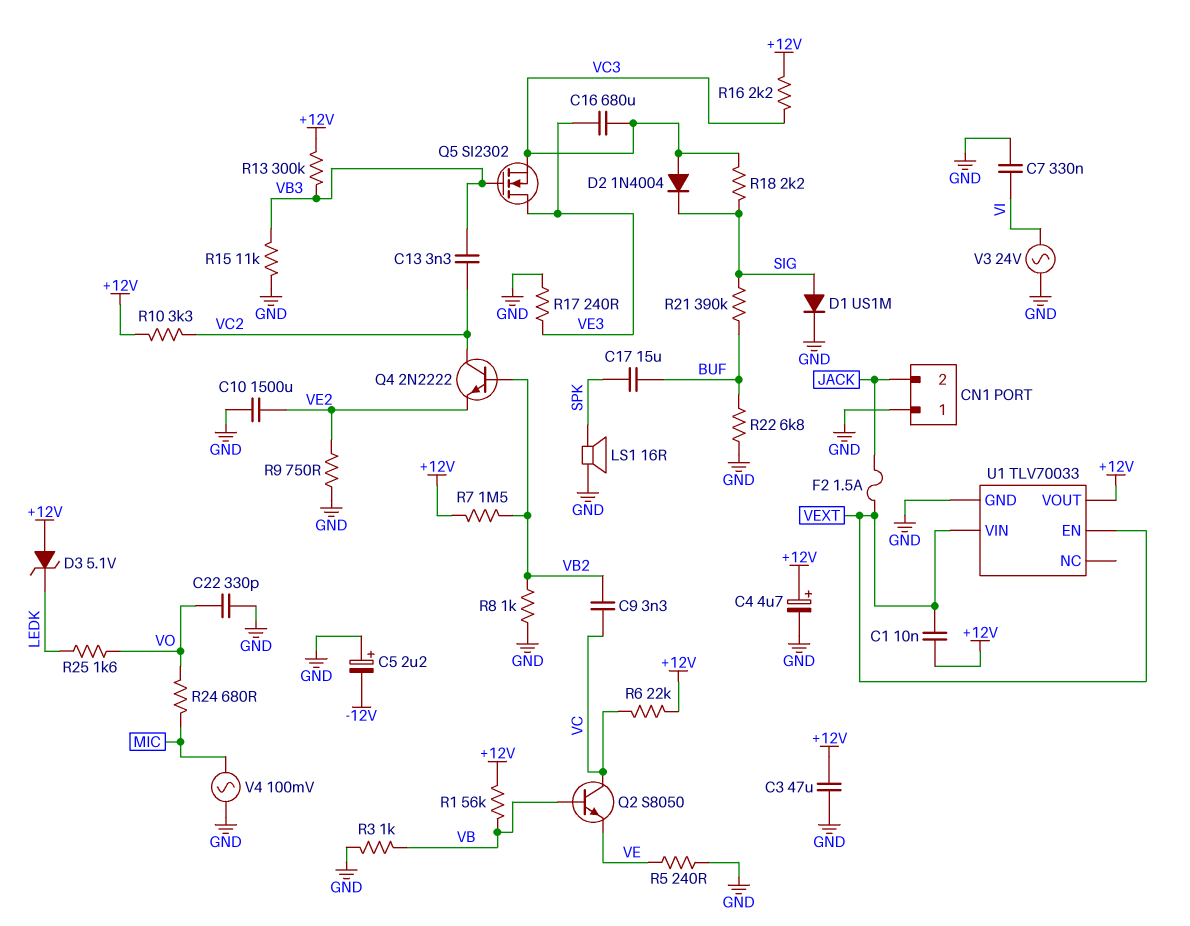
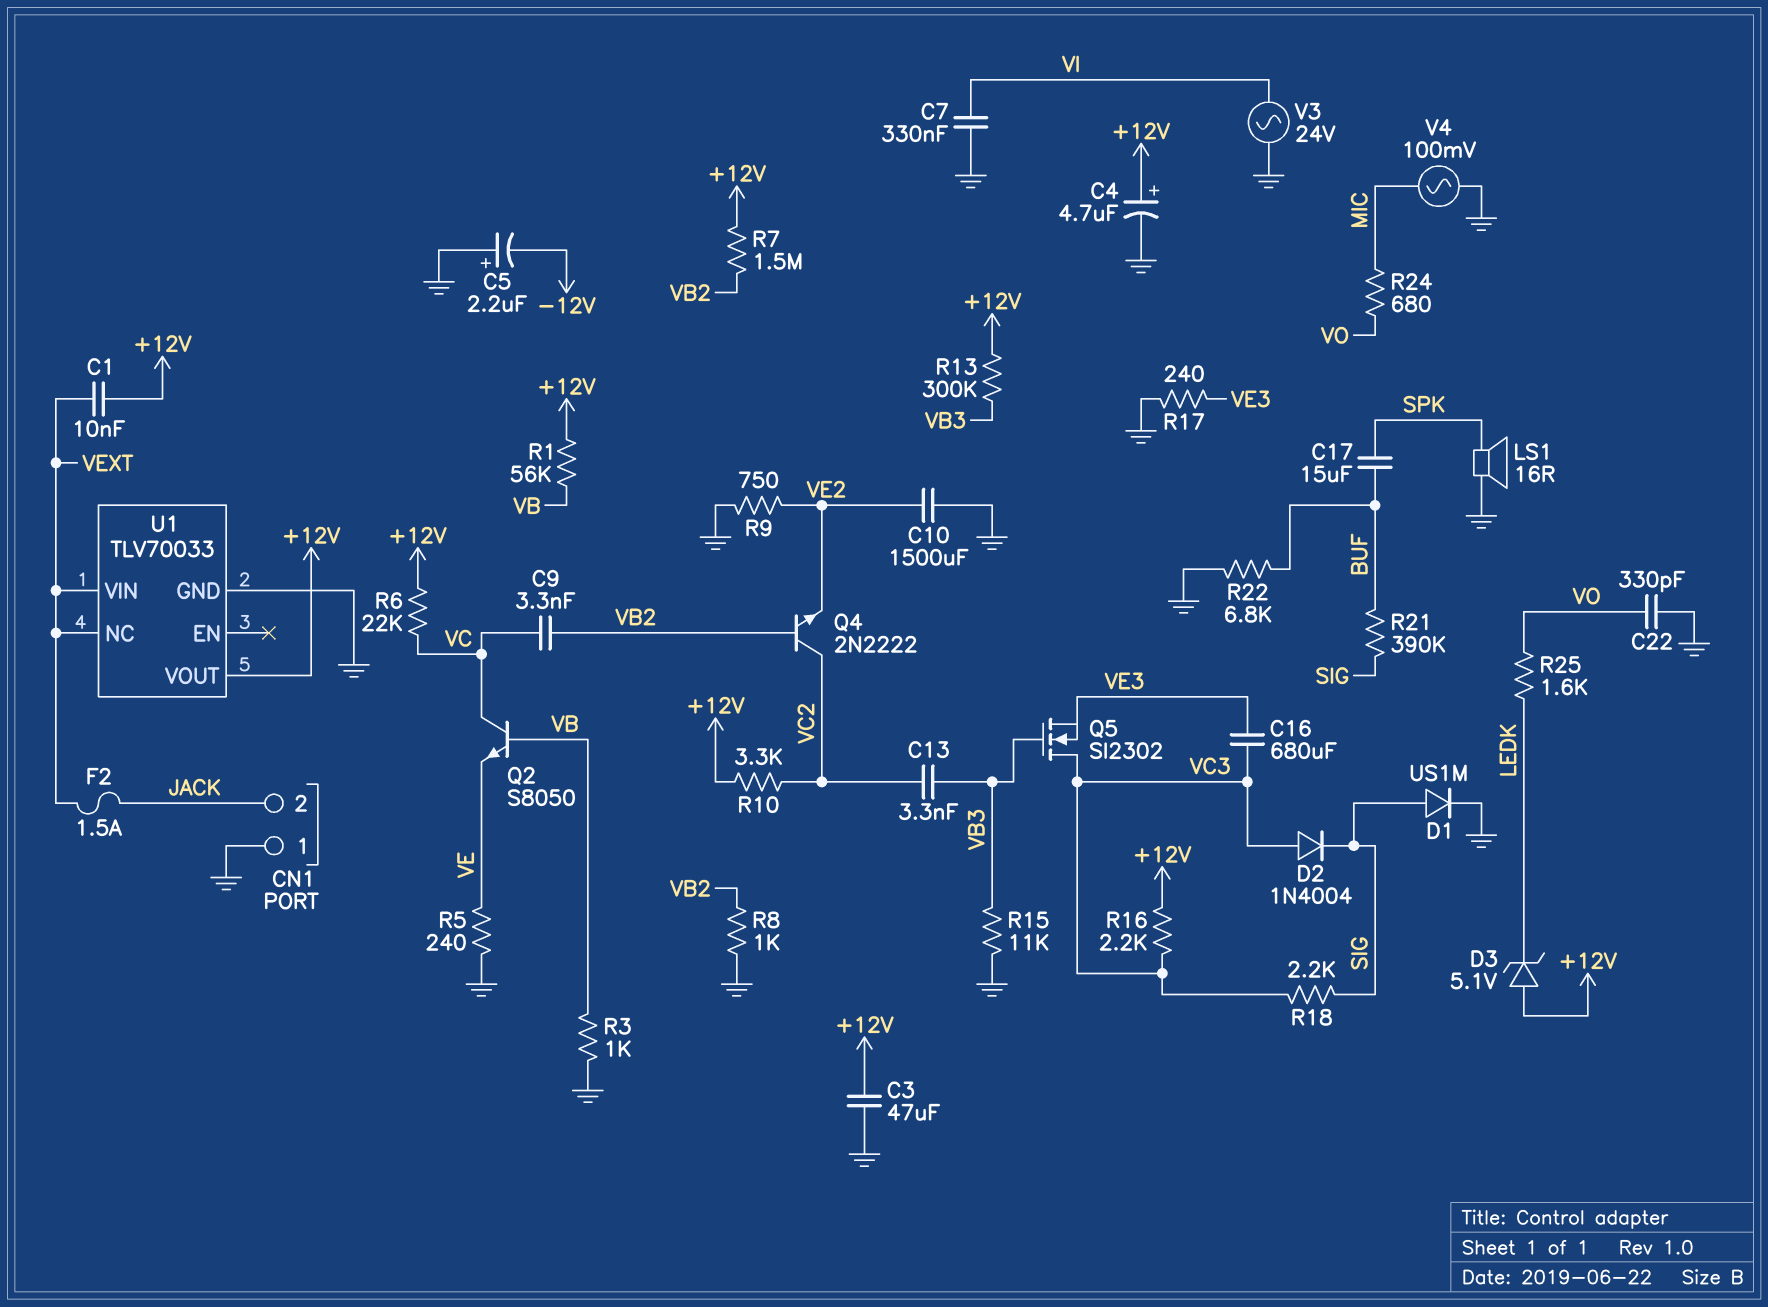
Q5: NMOS SI2302 (G VB3, D VE3, S VC3) -> NMOS SI2302 (G VB3, D VC3, S VE3)
U1 pin EN: VEXT -> none
U1 pin NC: none -> VEXT

